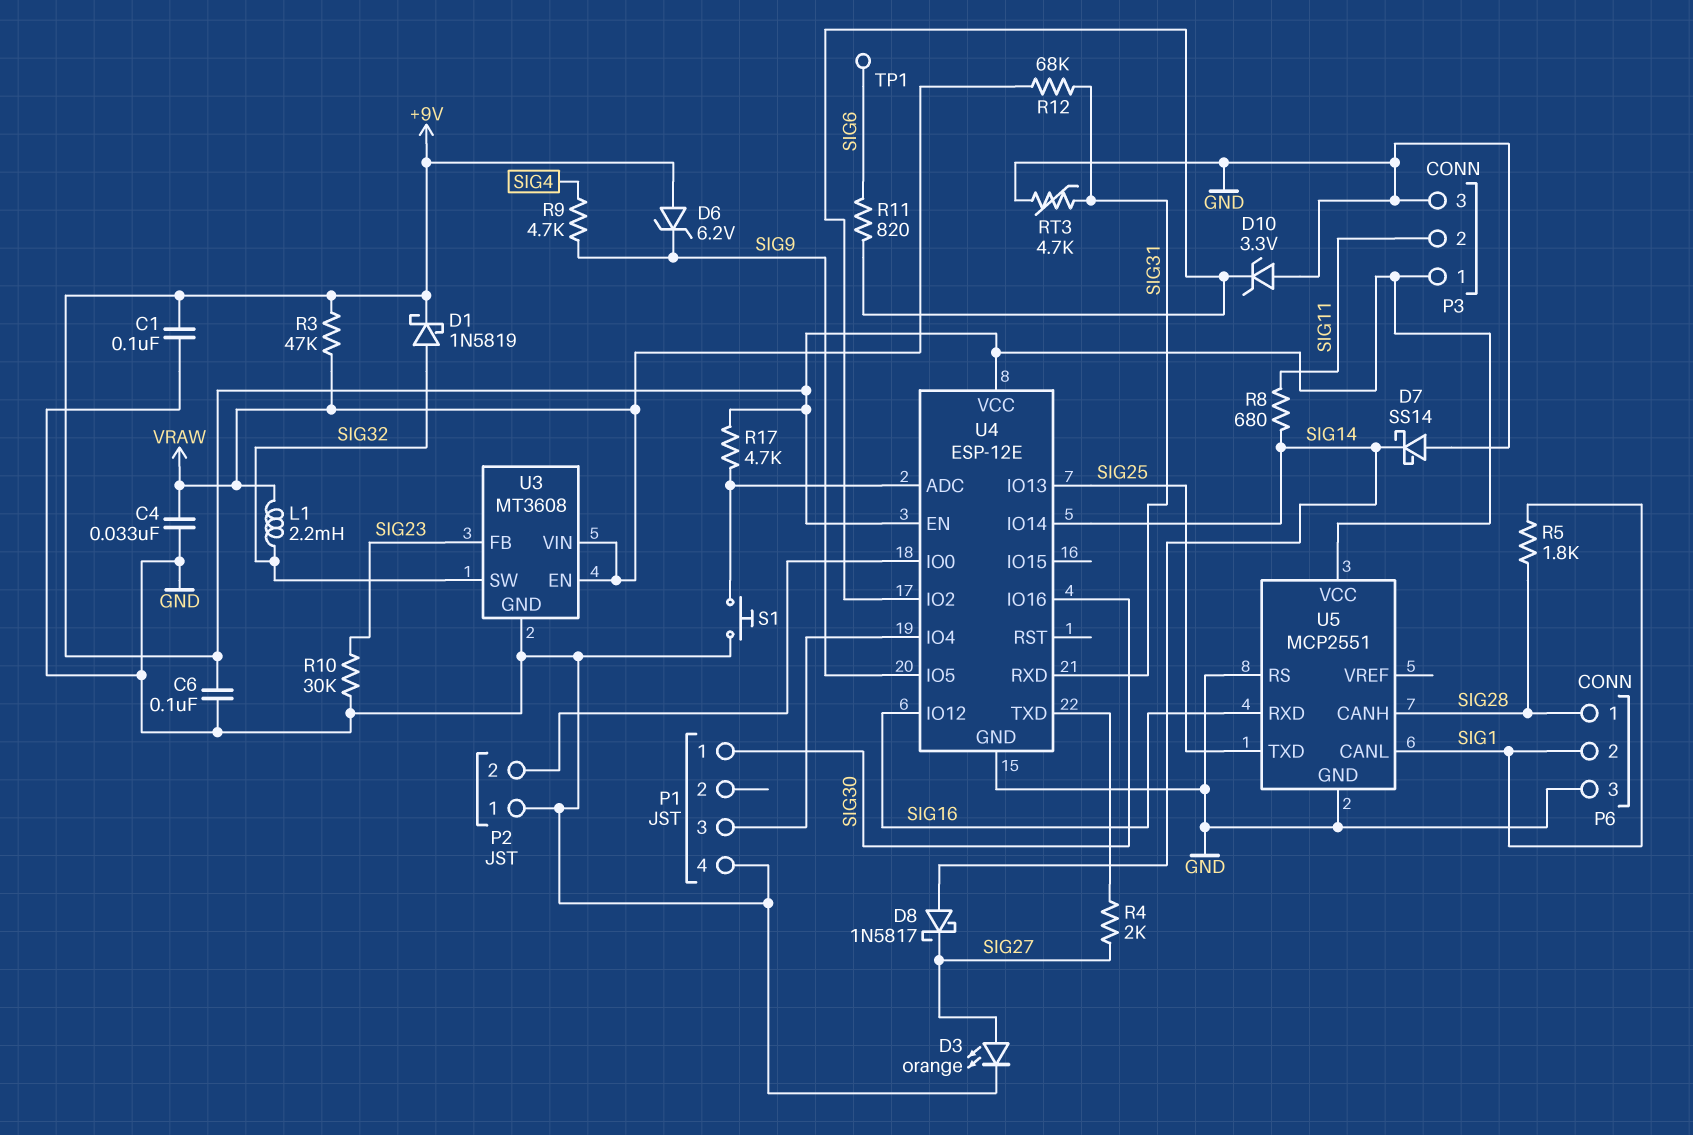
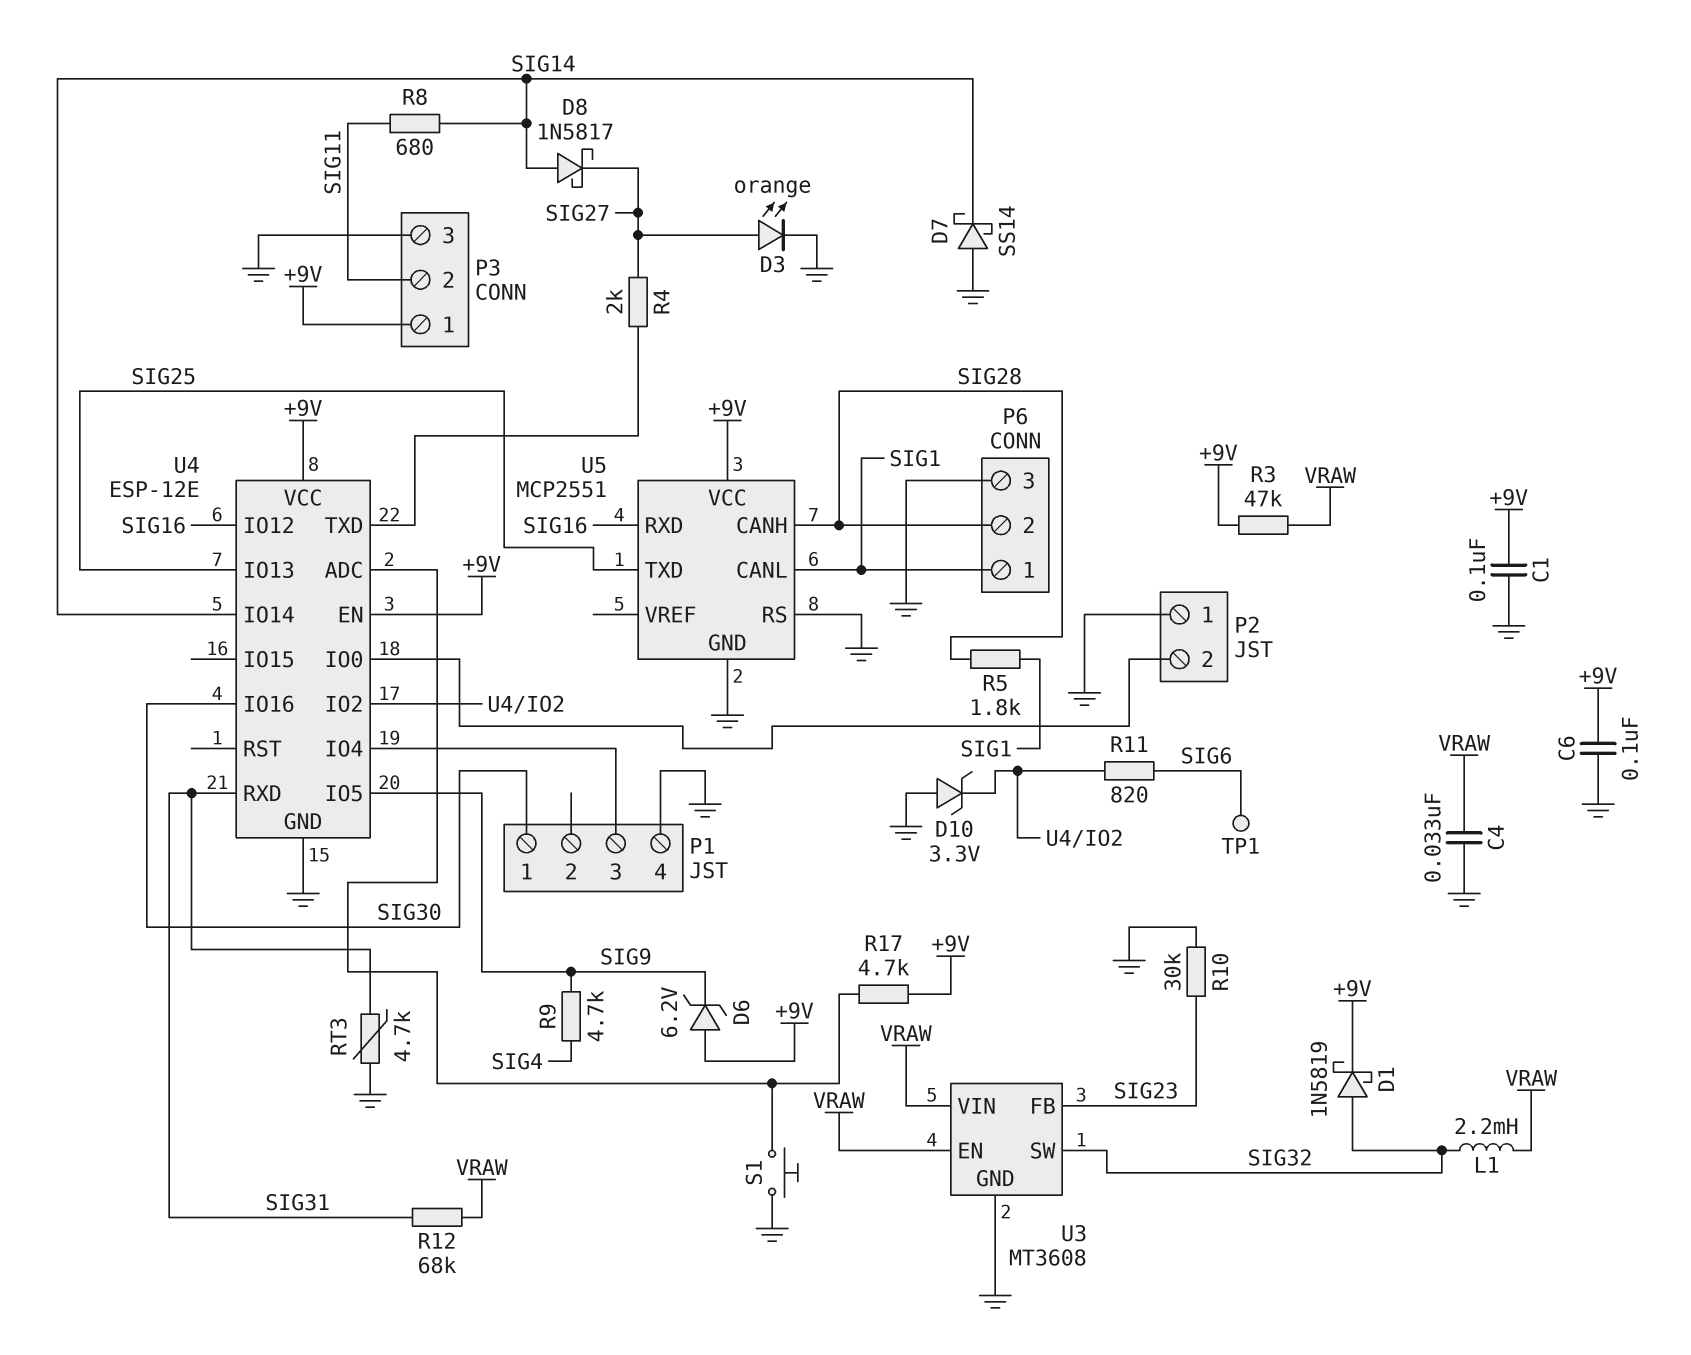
P6 pin 1: SIG28 -> SIG1
P6 pin 2: SIG1 -> SIG28

